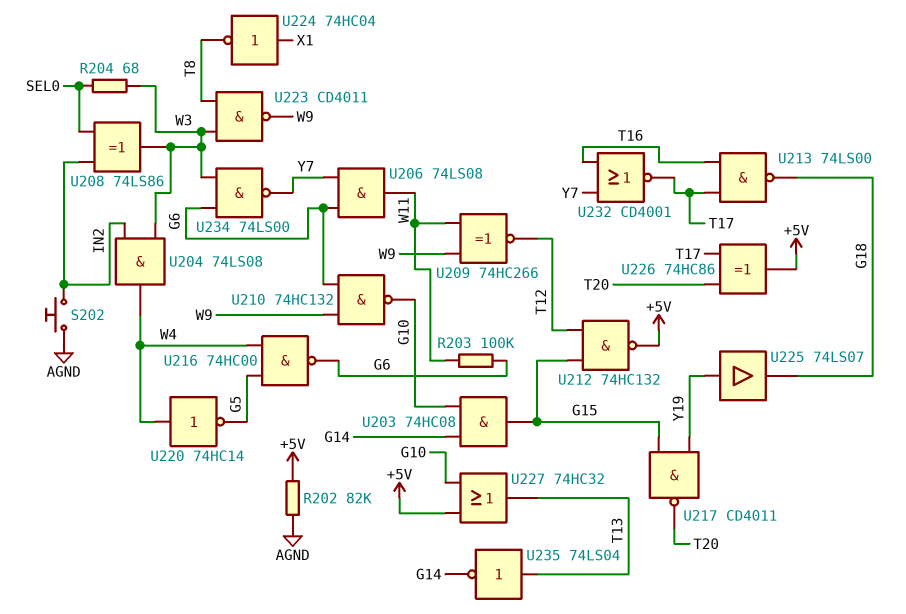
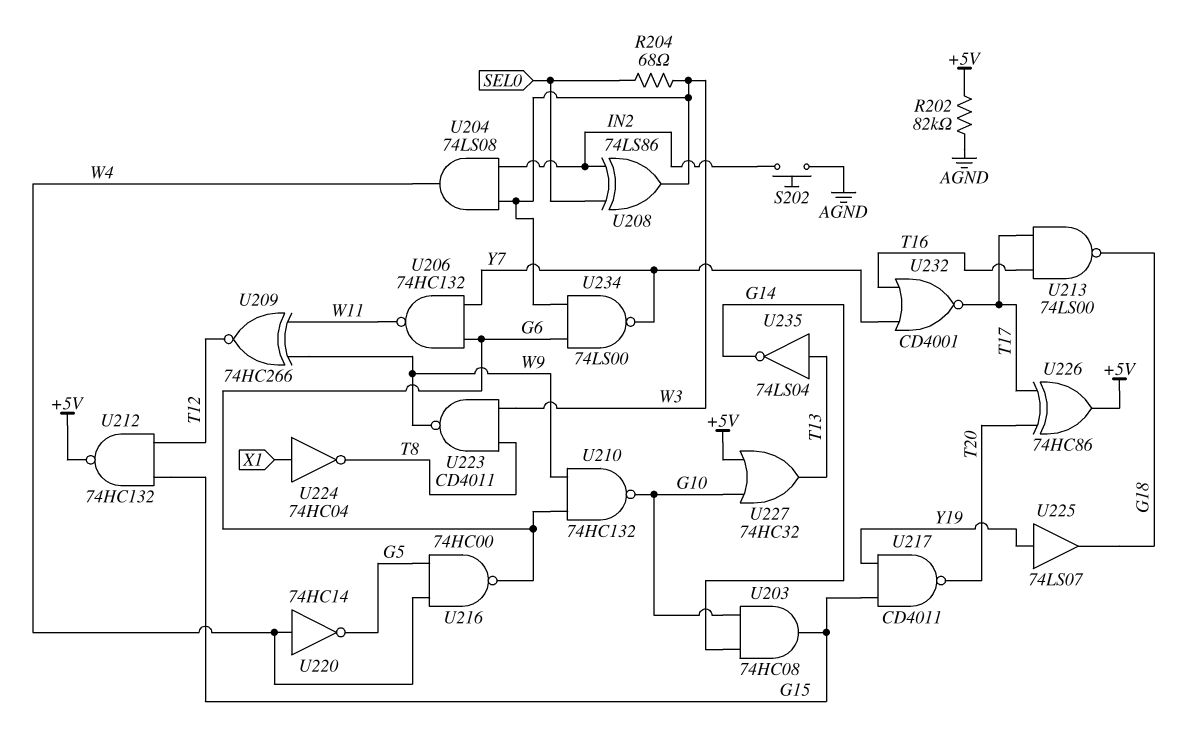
R203: 100k (G6, W11) -> none
U206: AND 74LS08 (in G6, in Y7, out W11) -> NAND 74HC132 (in G6, in Y7, out W11)

